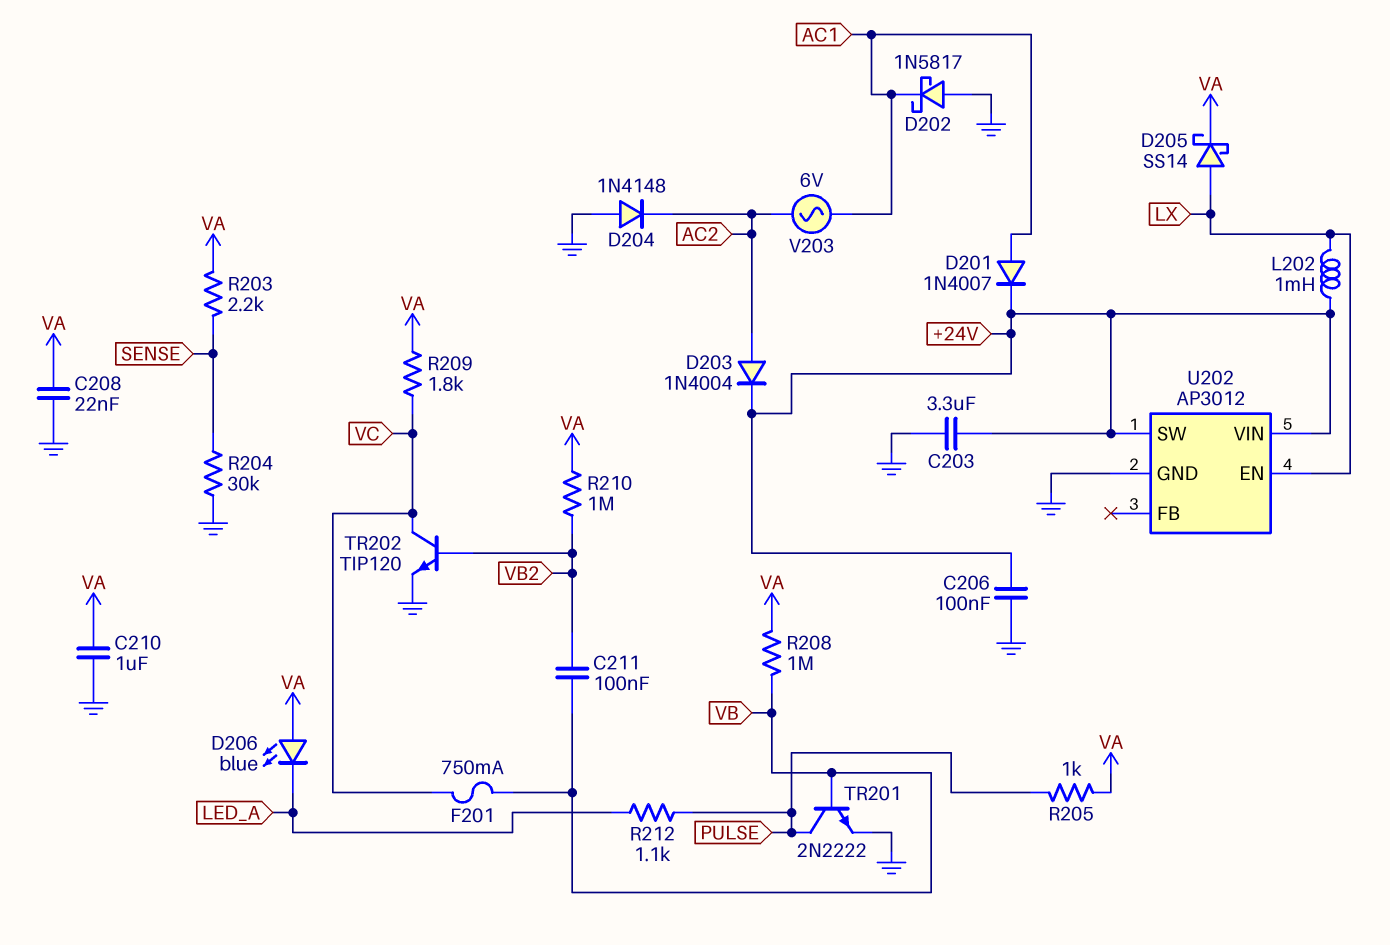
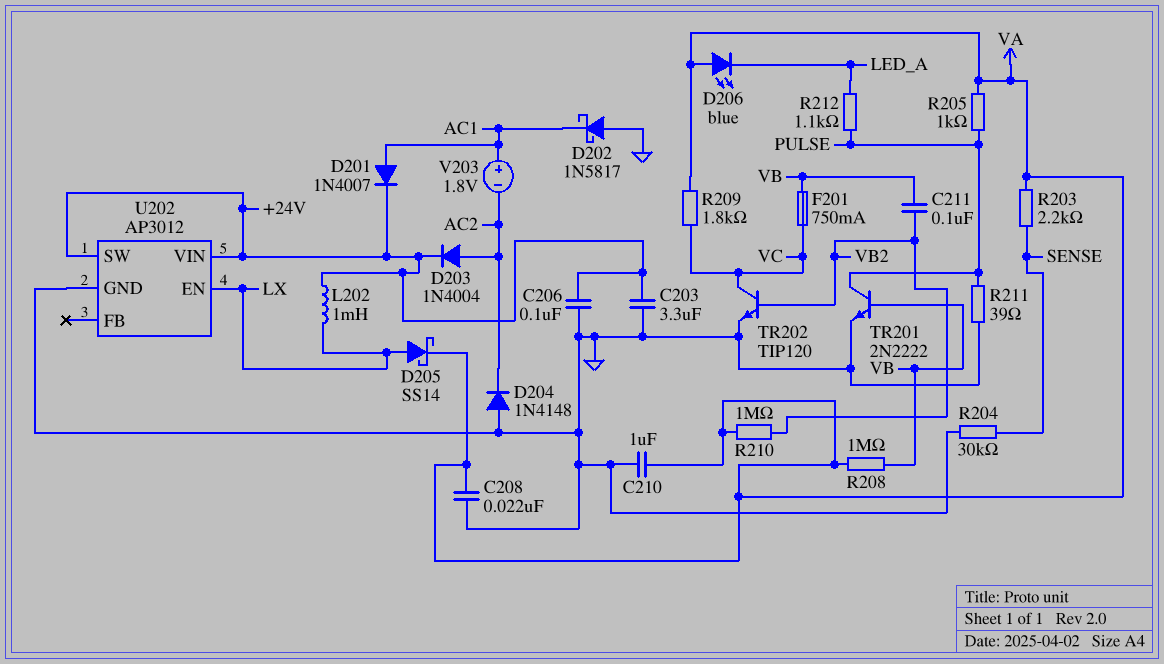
R211: none -> 39 (GND, PULSE)
V203: AC 6V (AC1, AC2) -> 1.8V (plus AC1, minus AC2)

